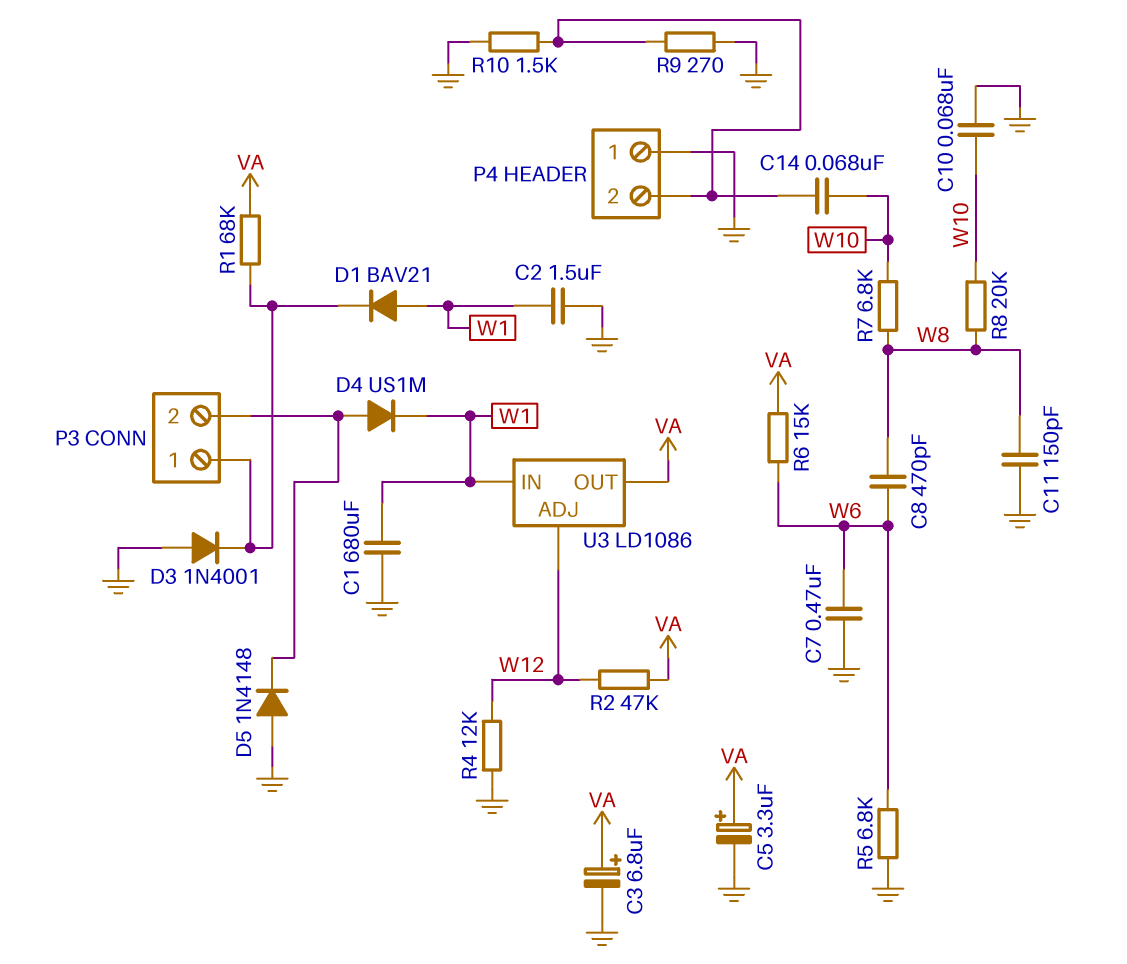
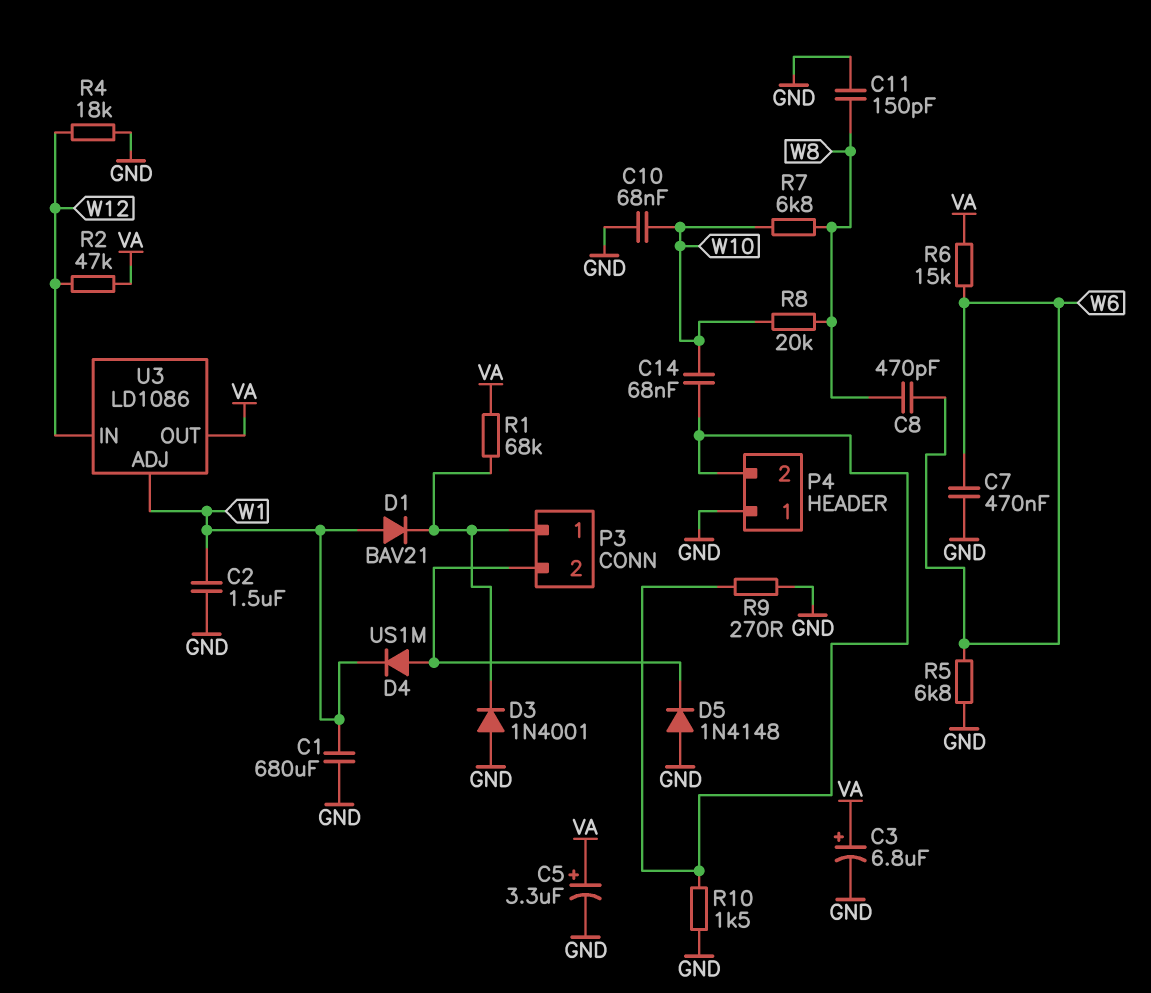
R4: 12k (GND, W12) -> 18k (GND, W12)
U3 pin ADJ: W12 -> W1
U3 pin IN: W1 -> W12

